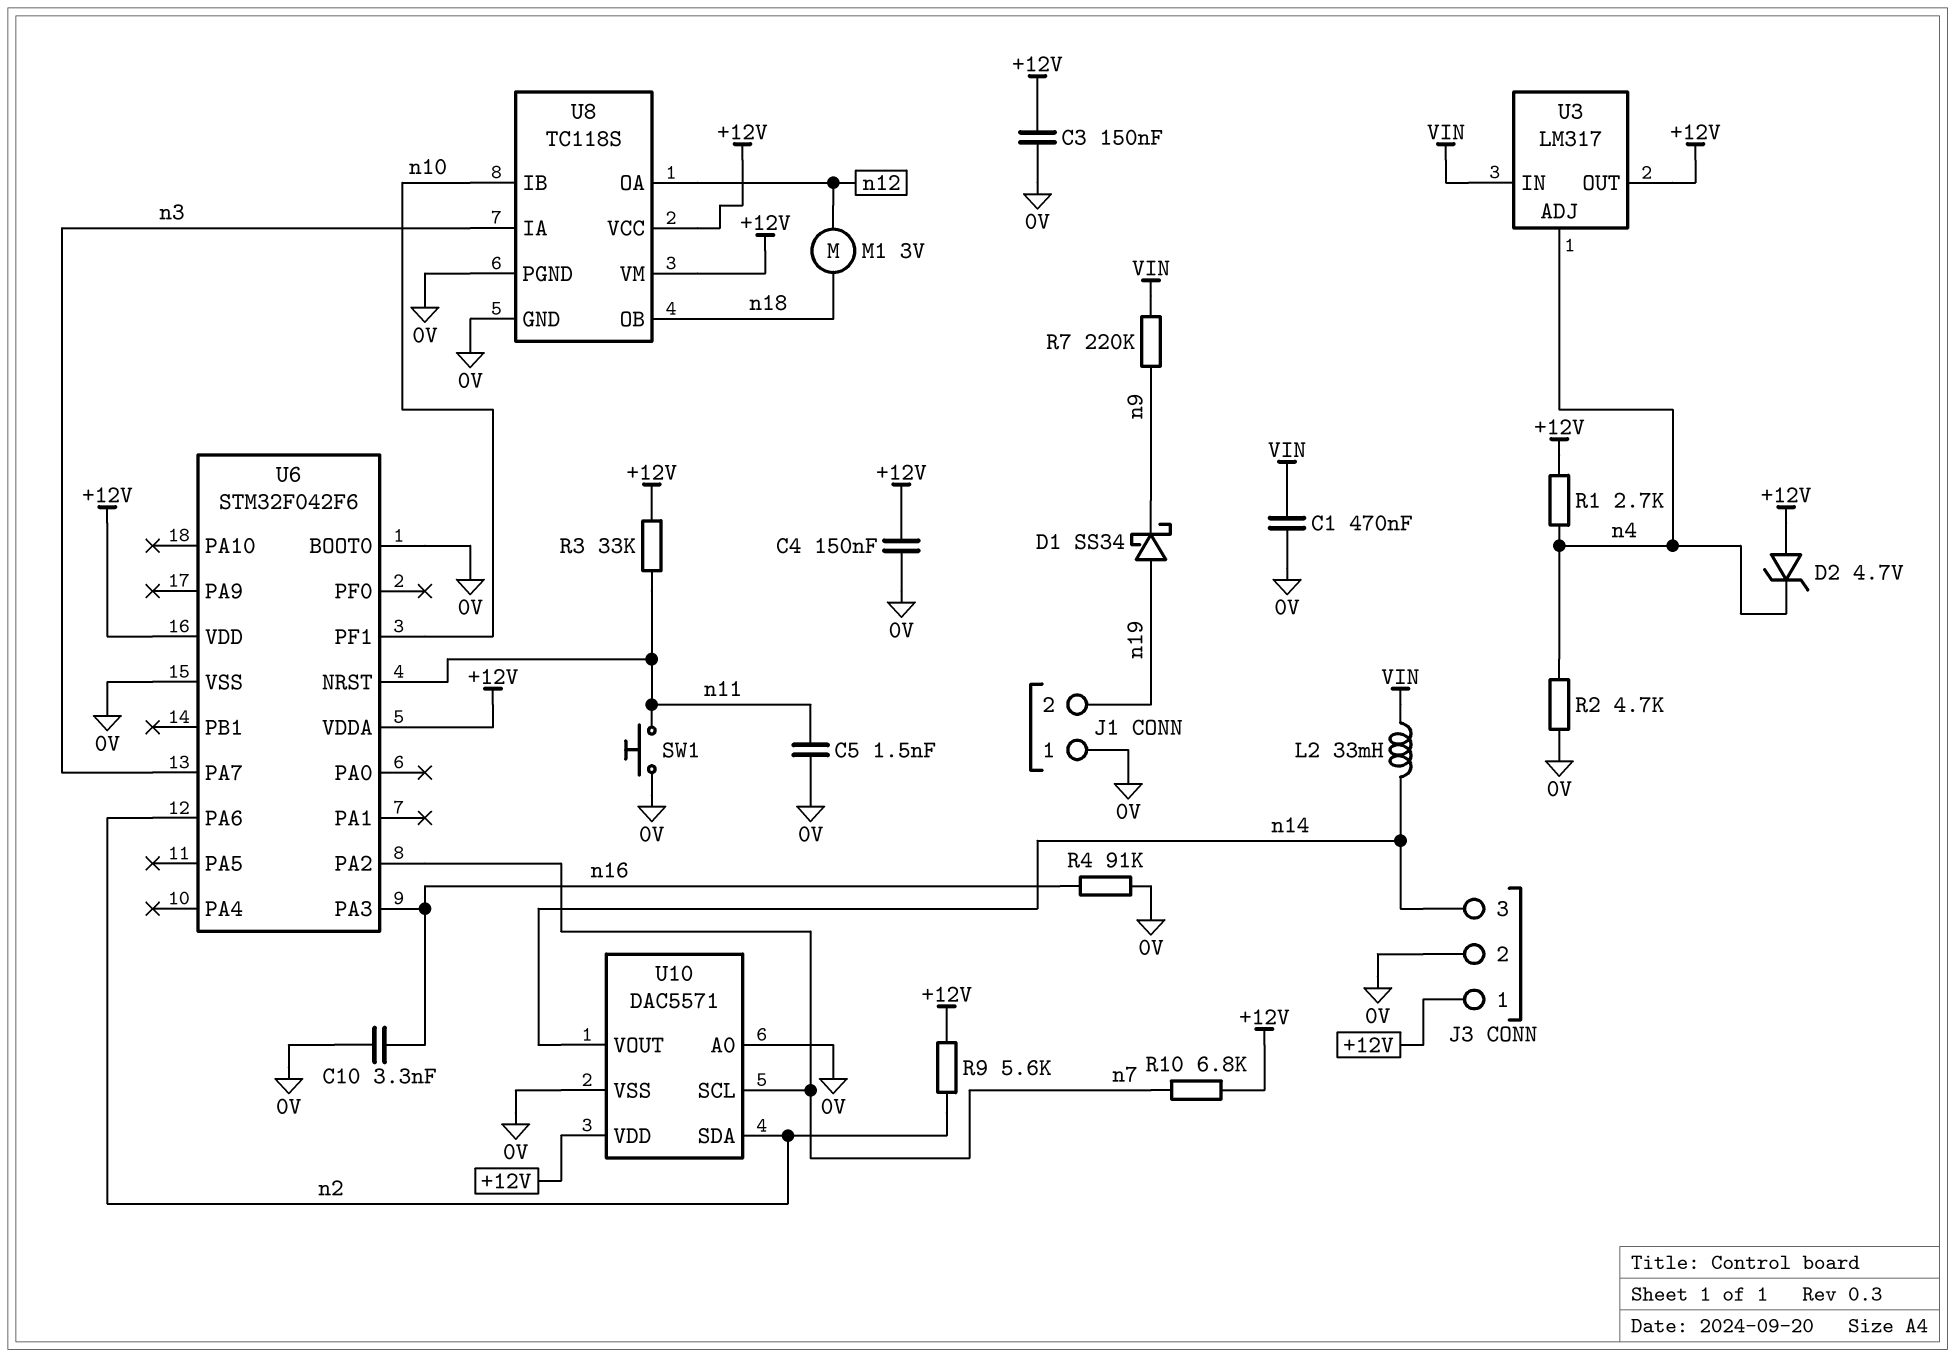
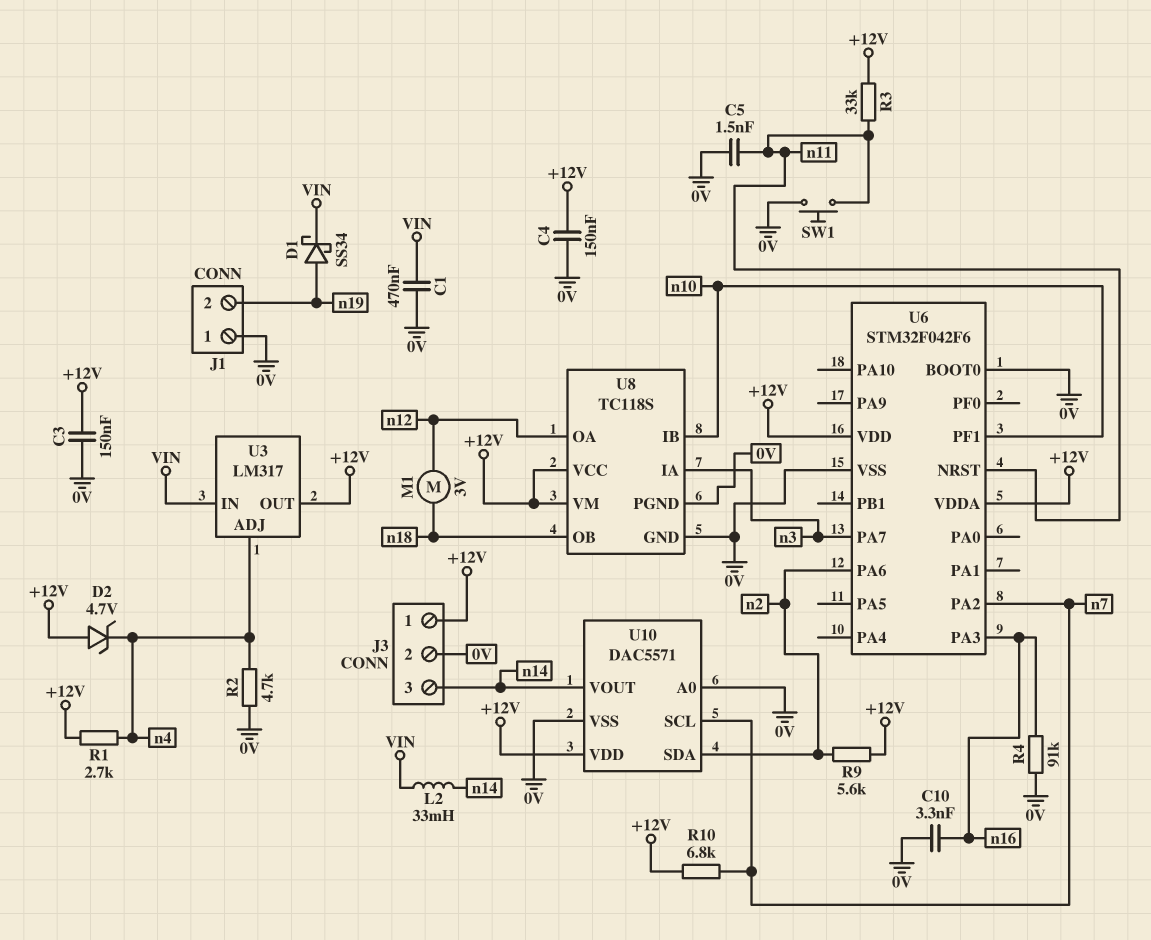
D1: schottky SS34 (A n19, K n9) -> schottky SS34 (A n19, K VIN)
R7: 220k (VIN, n9) -> none

